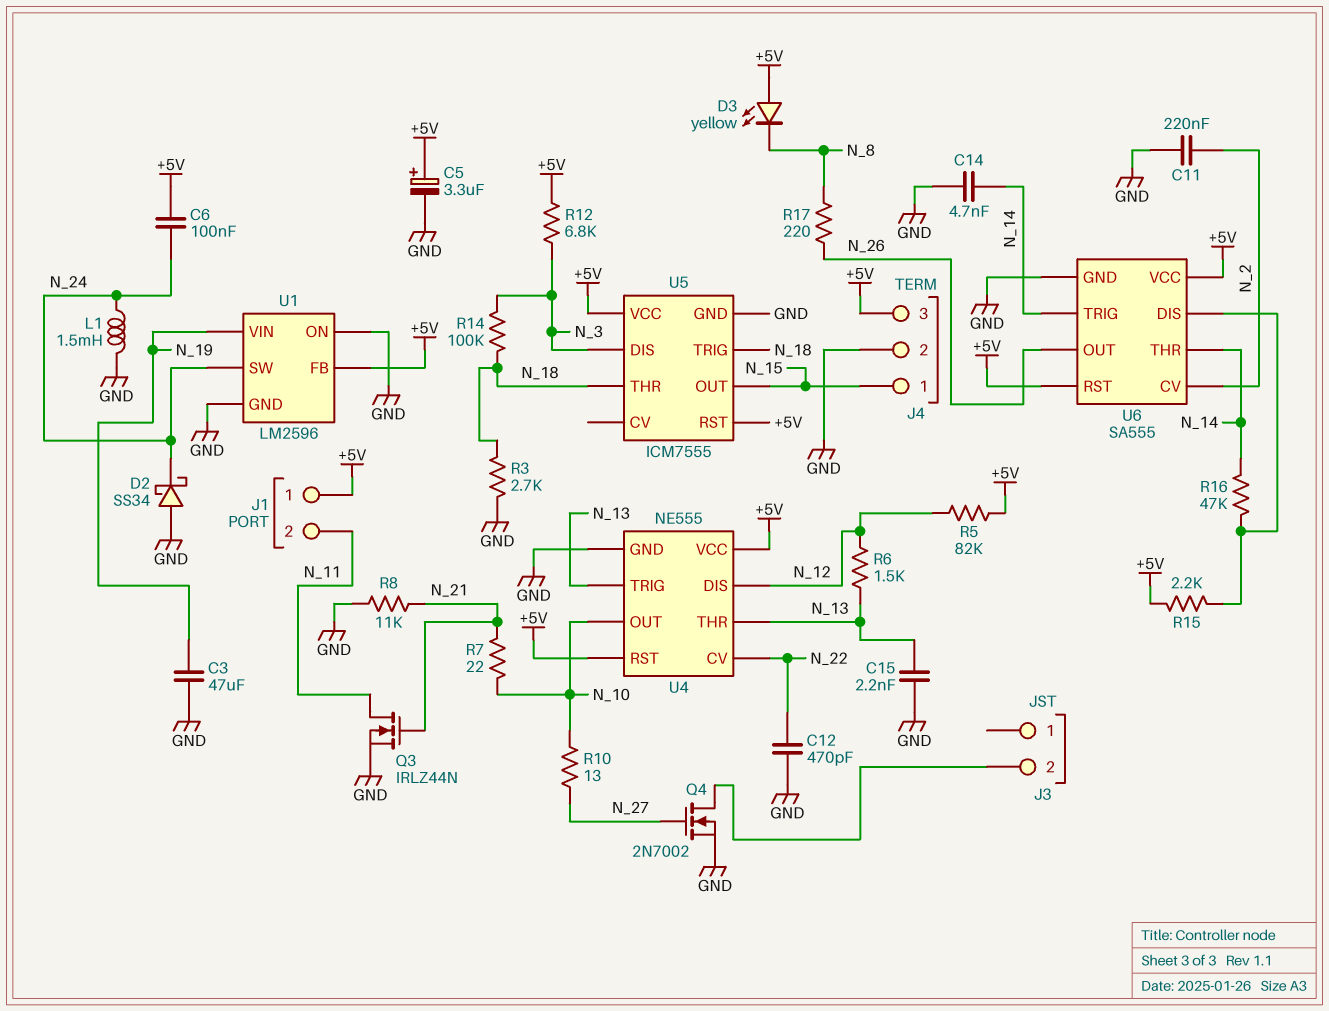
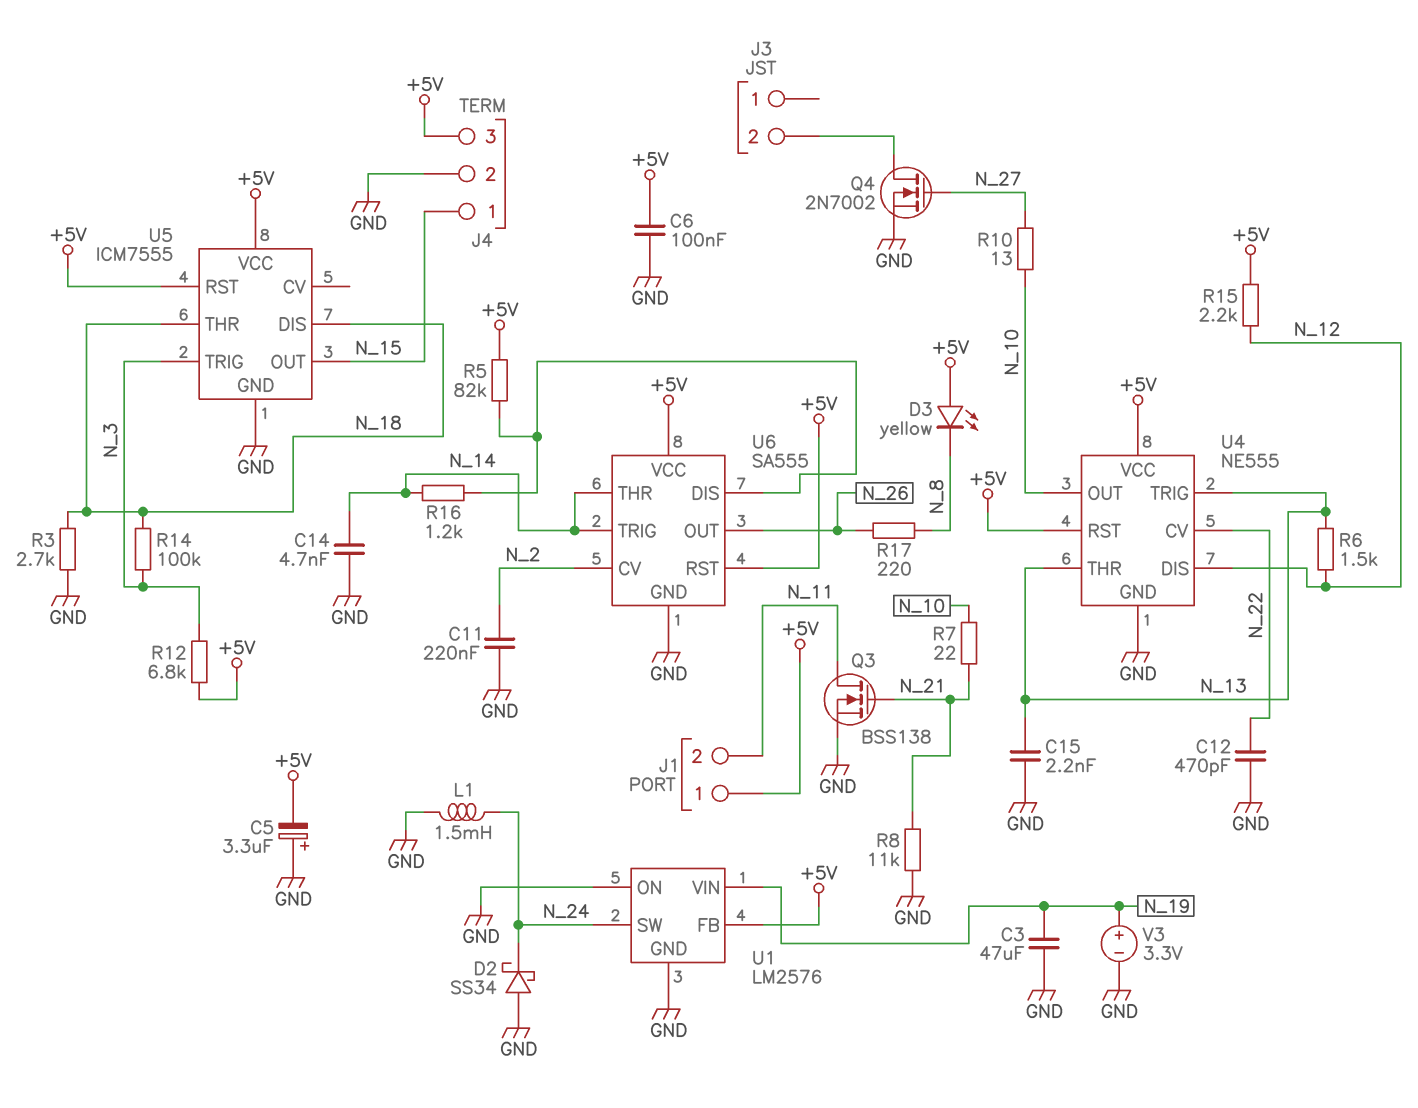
C5: 3.3uF (plus +5V, minus GND) -> 3.3uF (plus GND, minus +5V)
C6: 100nF (+5V, N_24) -> 100nF (+5V, GND)
Q3: NMOS IRLZ44N (G N_21, D N_11, S GND) -> NMOS BSS138 (G N_21, D N_11, S GND)
R5: 82k (+5V, N_12) -> 82k (+5V, U6/DIS)
R15: 2.2k (+5V, U6/DIS) -> 2.2k (+5V, N_12)
R16: 47k (N_14, U6/DIS) -> 1.2k (N_14, U6/DIS)
U1: LM2596 -> LM2576
U5 pin DIS: N_3 -> N_18
U5 pin TRIG: N_18 -> N_3
V3: none -> 3.3V (plus N_19, minus GND)

